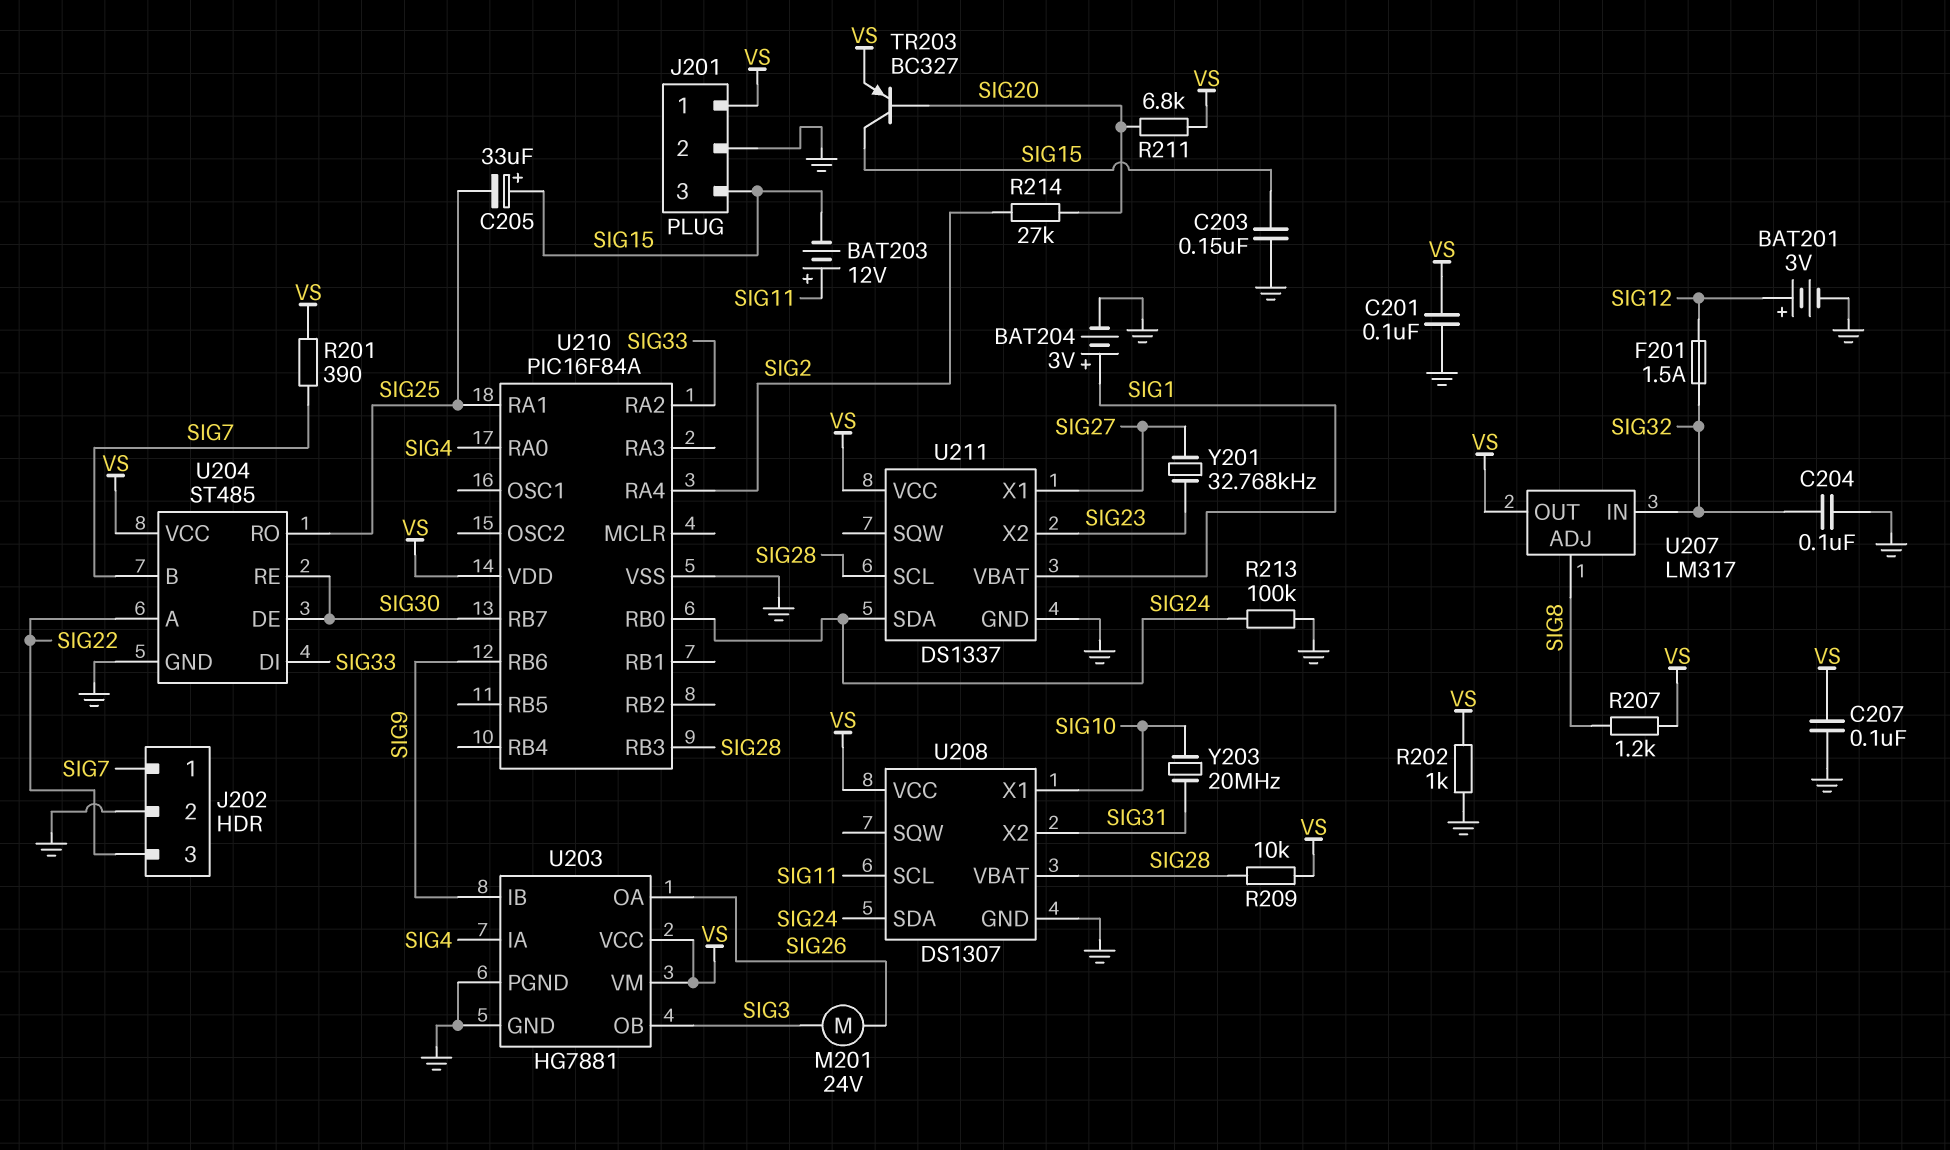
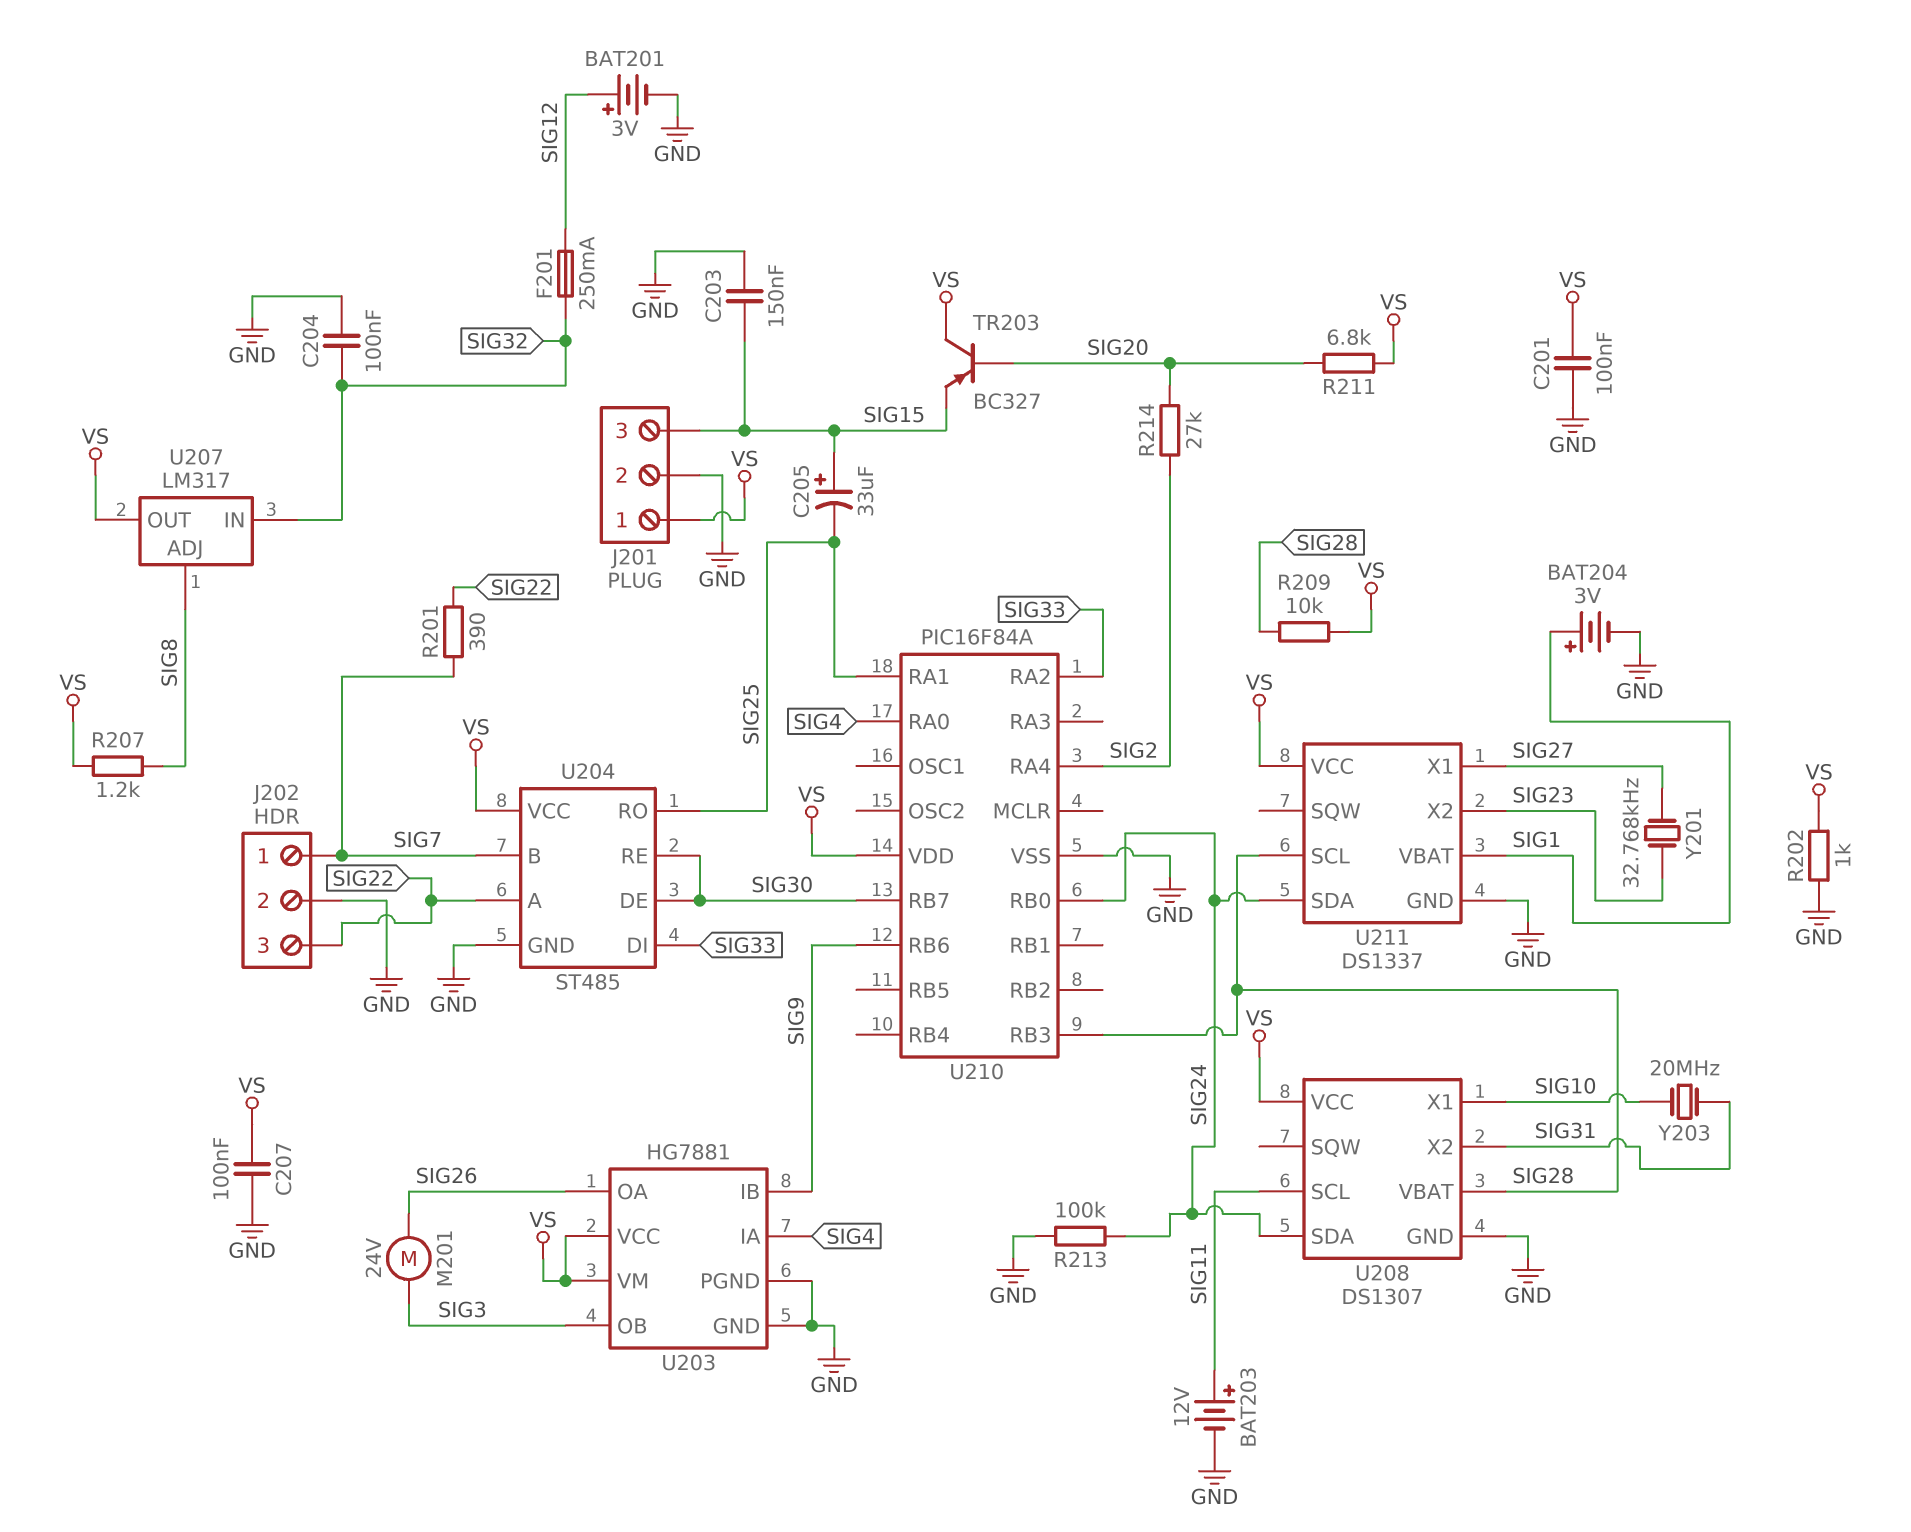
BAT203: 12V (plus SIG11, minus SIG15) -> 12V (plus SIG11, minus GND)
F201: 1.5A (SIG12, SIG32) -> 250mA (SIG12, SIG32)
R201: 390 (SIG7, VS) -> 390 (SIG7, SIG22)
TR203: PNP BC327 (B SIG20, C SIG15, E VS) -> PNP BC327 (B SIG20, C VS, E SIG15)

